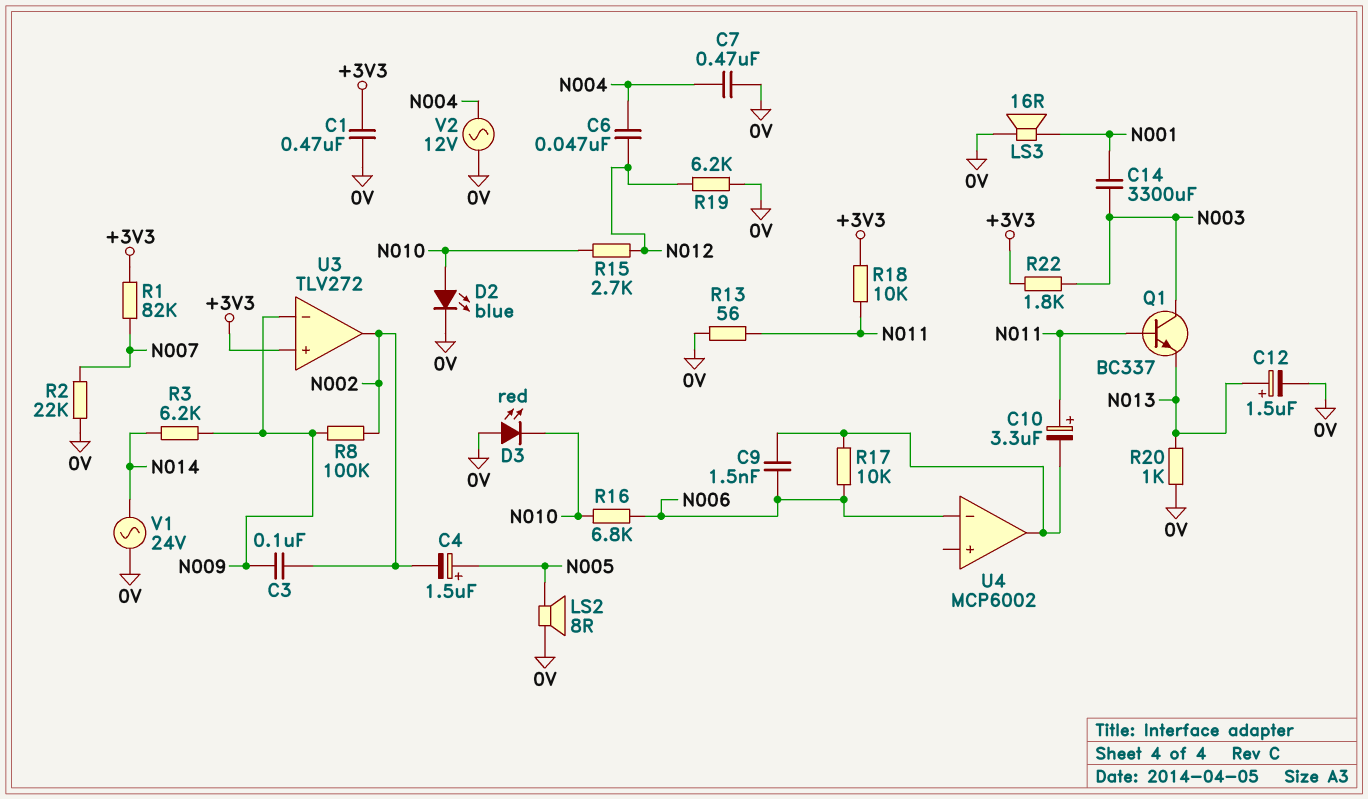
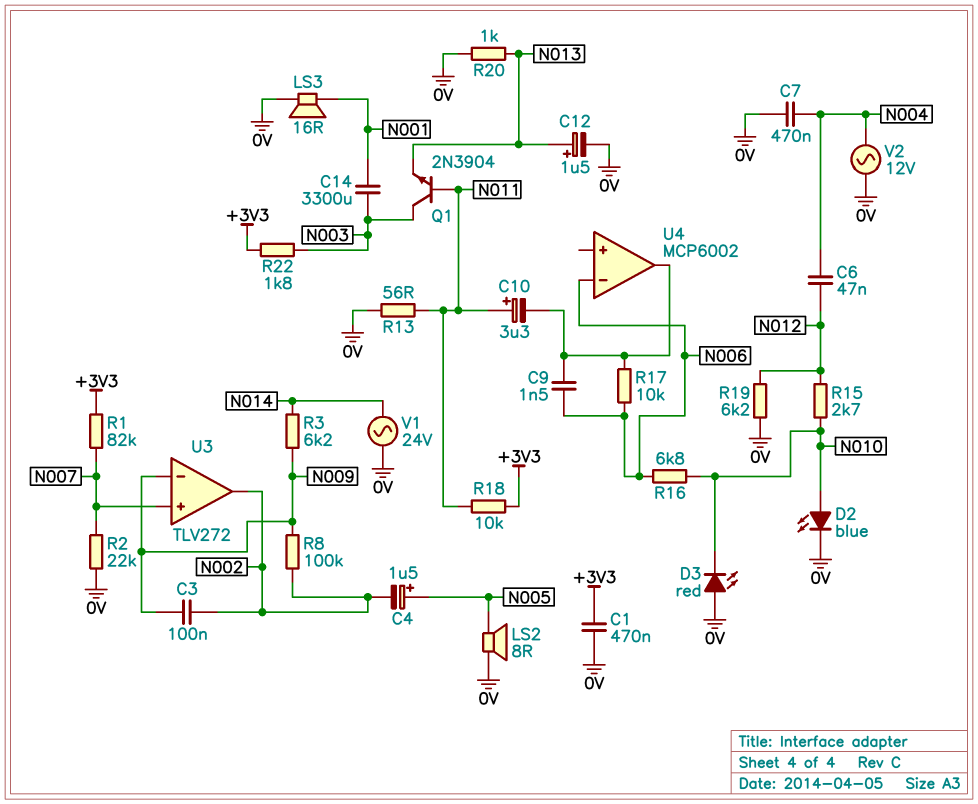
Q1: NPN BC337 (B N011, C N003, E N013) -> NPN 2N3904 (B N011, C N003, E N013)
U3 pin in+: +3V3 -> N007

